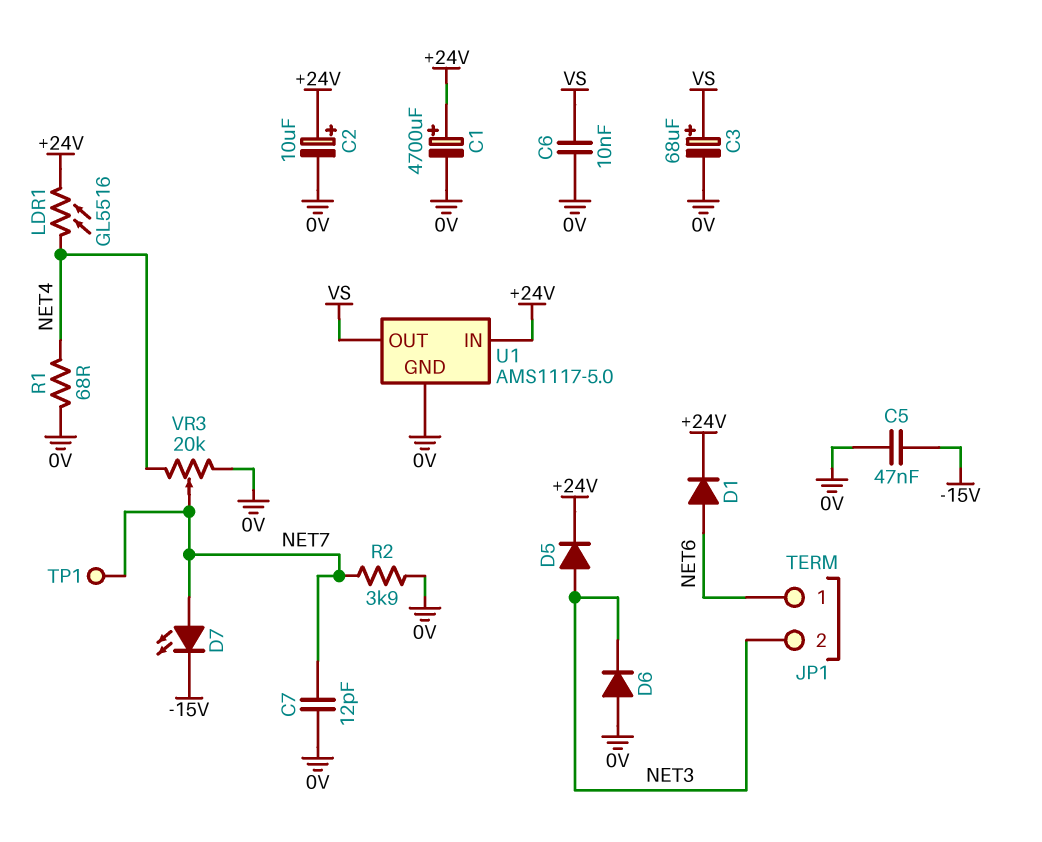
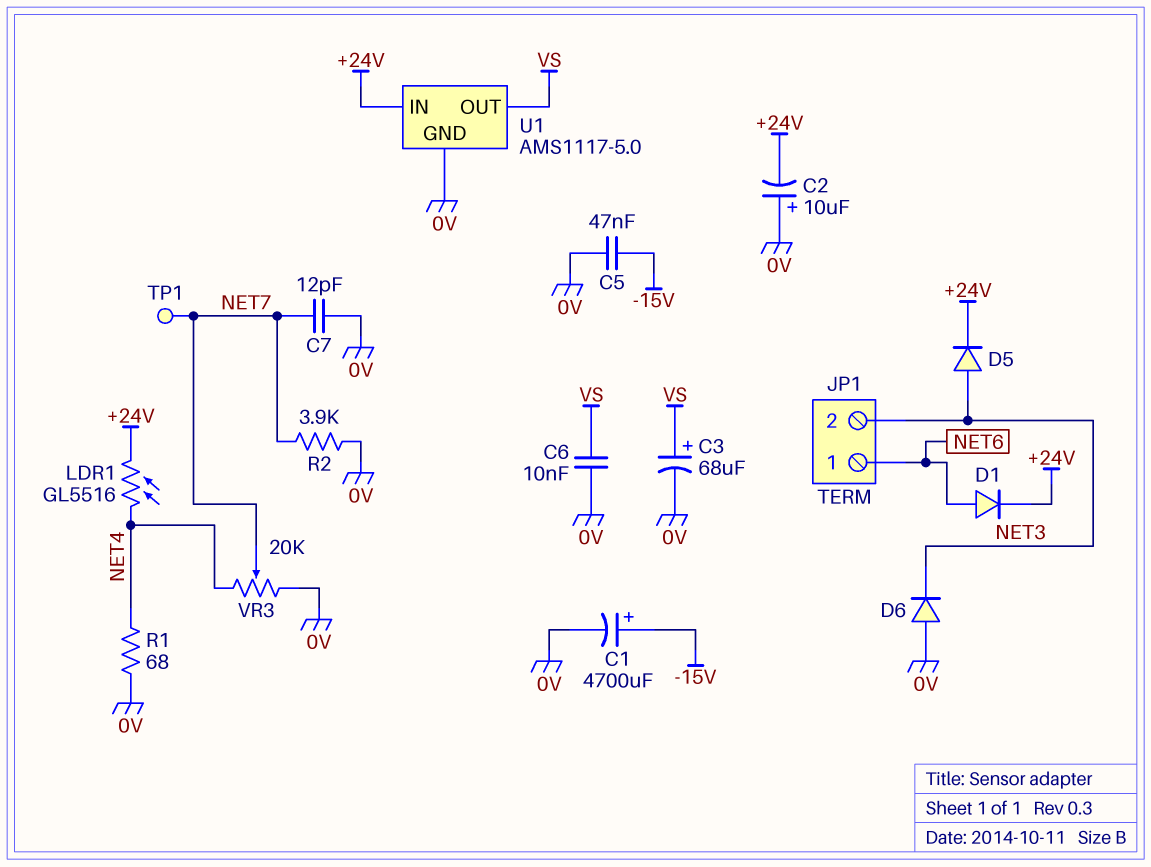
C1: 4700uF (plus +24V, minus 0V) -> 4700uF (plus -15V, minus 0V)
C2: 10uF (plus +24V, minus 0V) -> 10uF (plus 0V, minus +24V)
D7: LED (A NET7, K -15V) -> none

